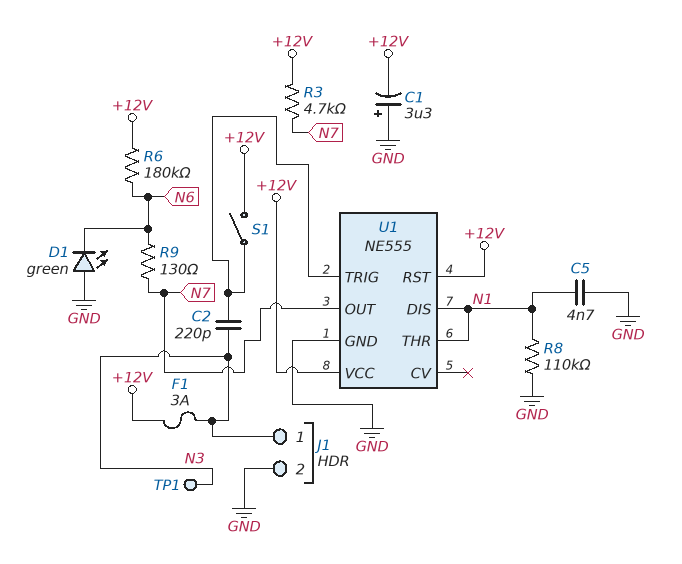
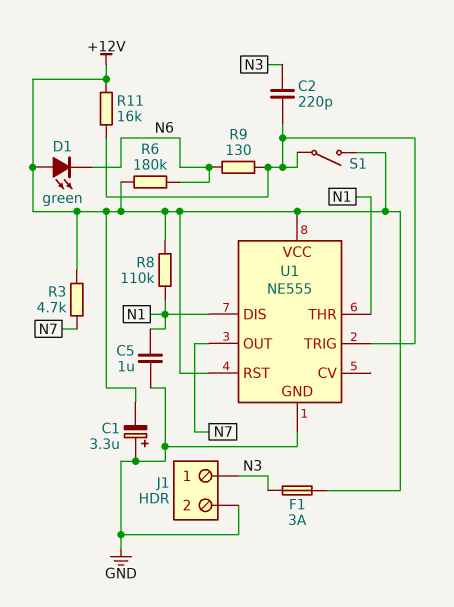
C5: 4.7nF (GND, N1) -> 1uF (GND, N1)
D1: LED green (A GND, K N6) -> LED green (A +12V, K N6)
R8: 110k (GND, N1) -> 110k (+12V, N1)
R9: 130 (N6, N7) -> 130 (N6, U1/TRIG)
R11: none -> 16k (+12V, U1/TRIG)
TP1: test point (N3) -> none

